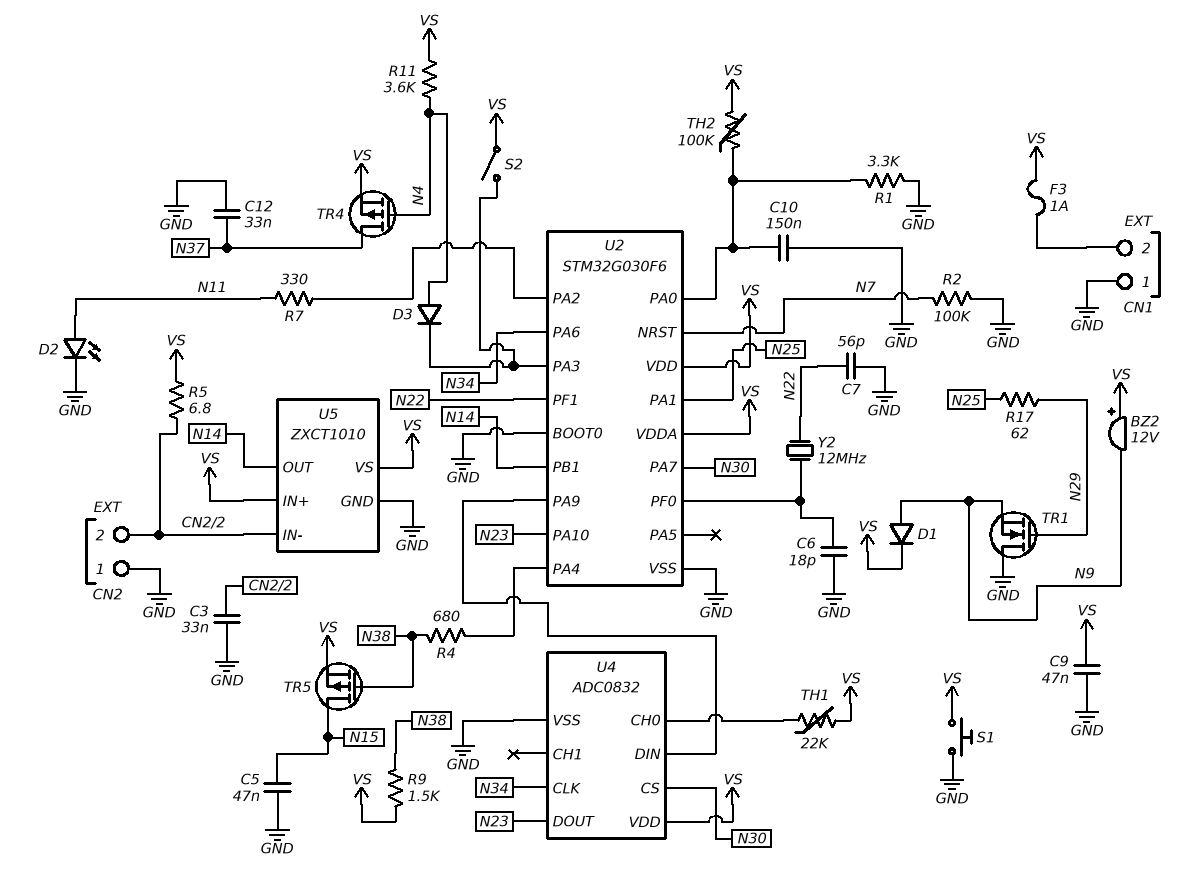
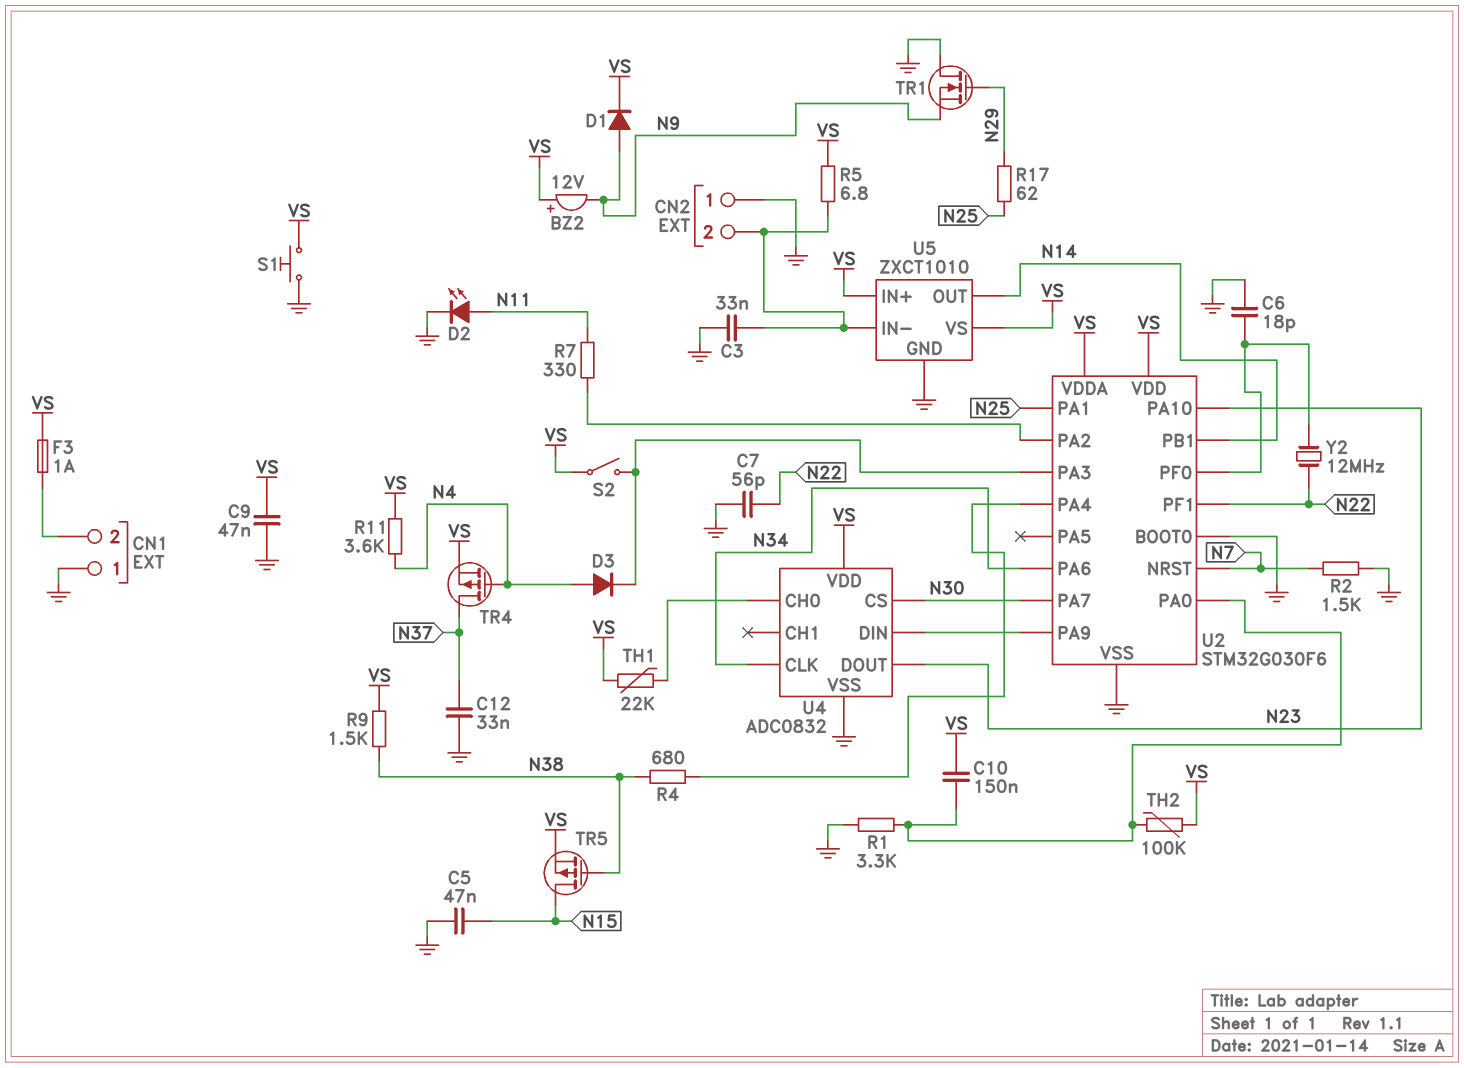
C10: 150nF (GND, U2/PA0) -> 150nF (U2/PA0, VS)
R2: 100k (GND, N7) -> 1.5k (GND, N7)

